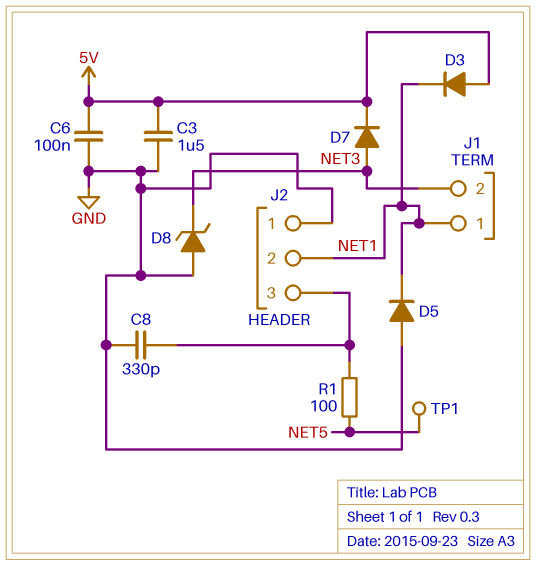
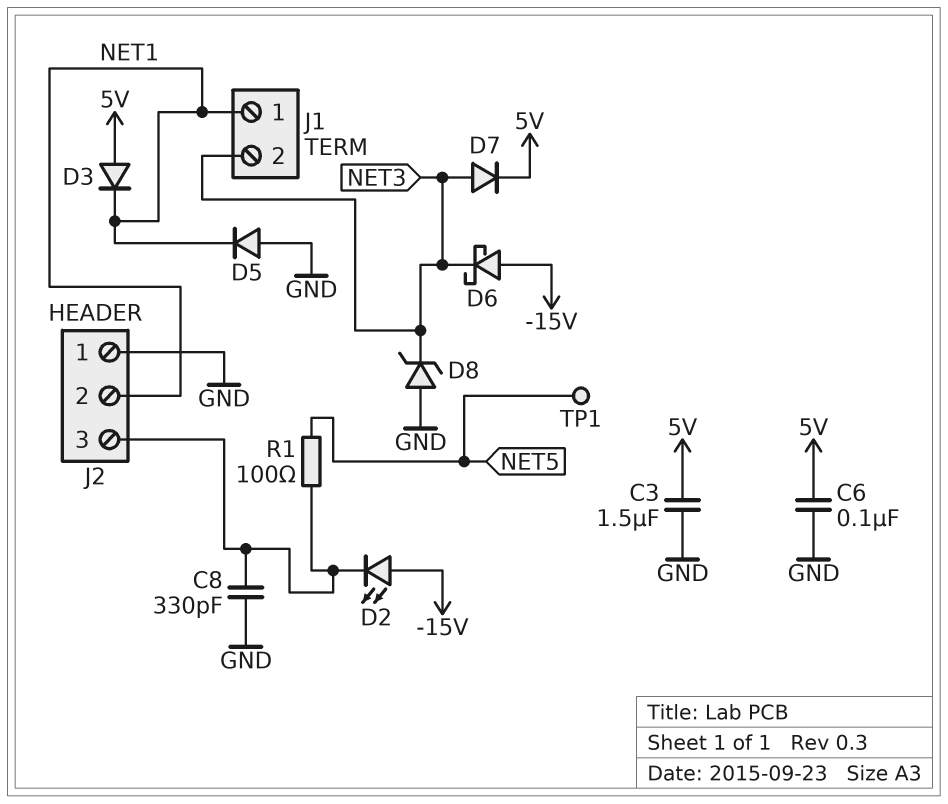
D2: none -> LED (A -15V, K J2/3)
D6: none -> schottky (A -15V, K NET3)

